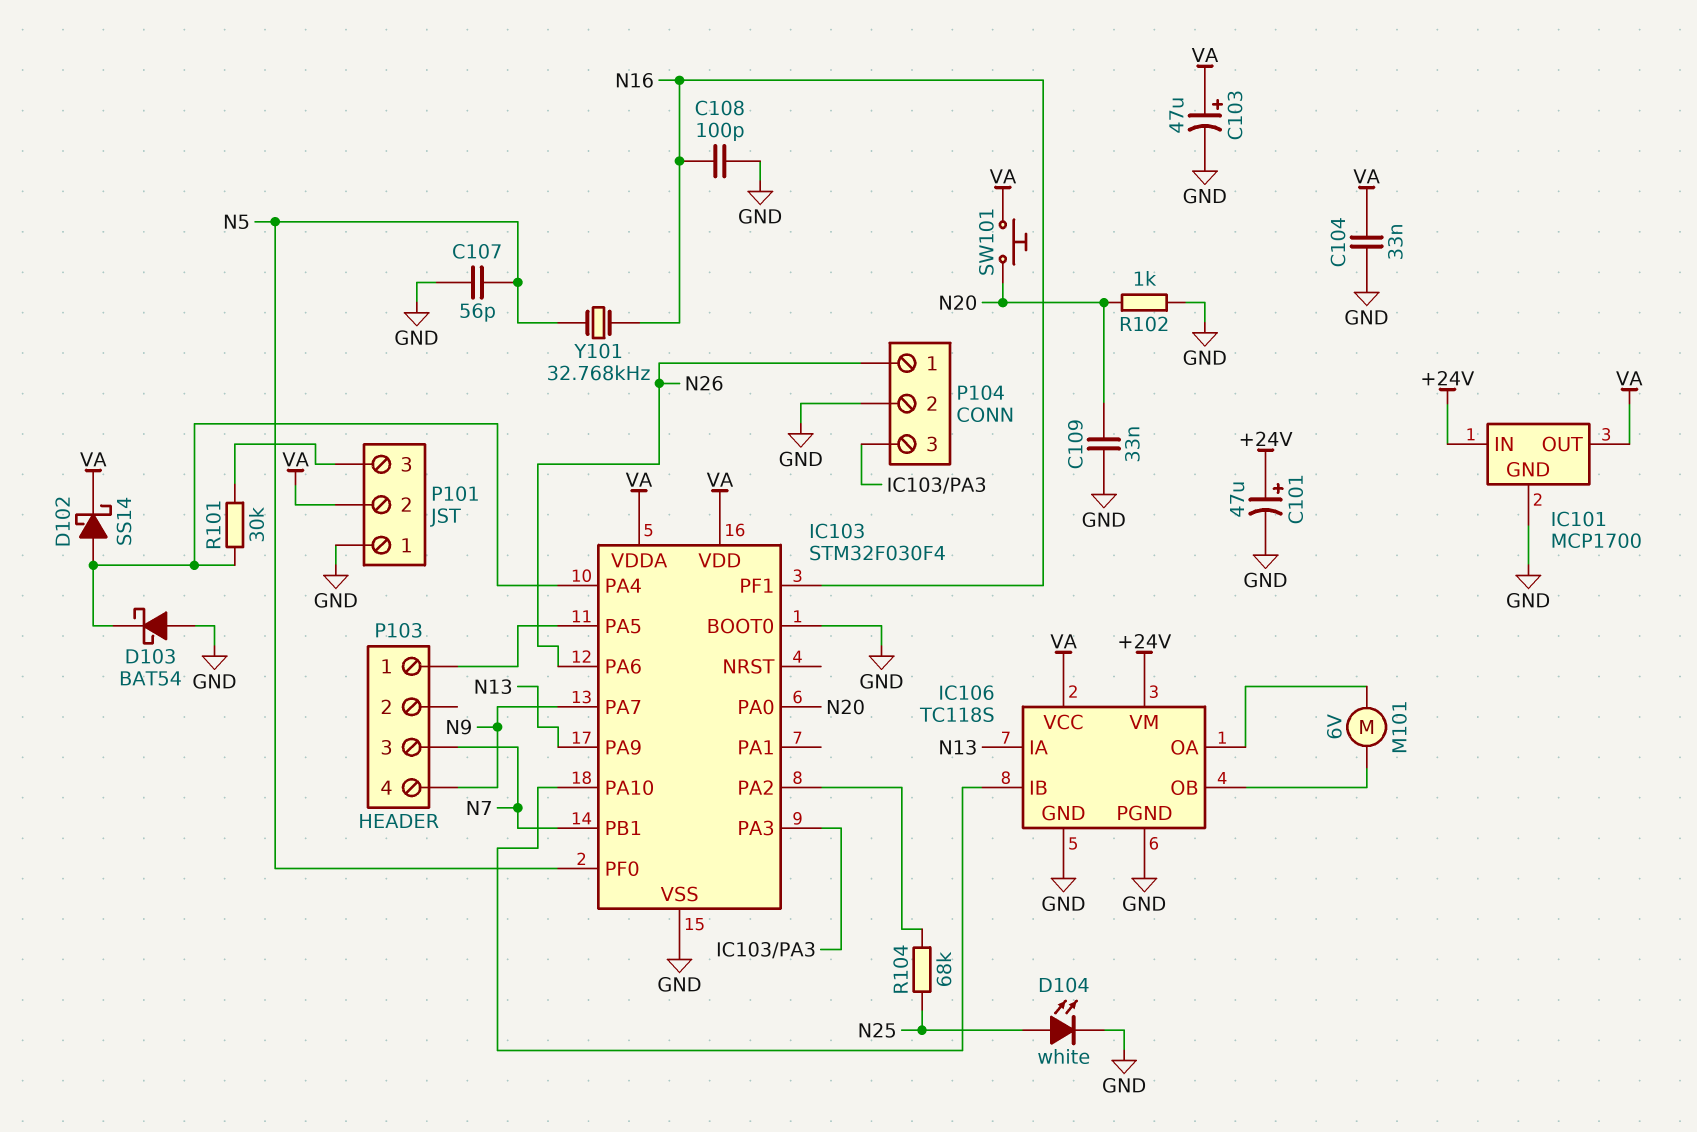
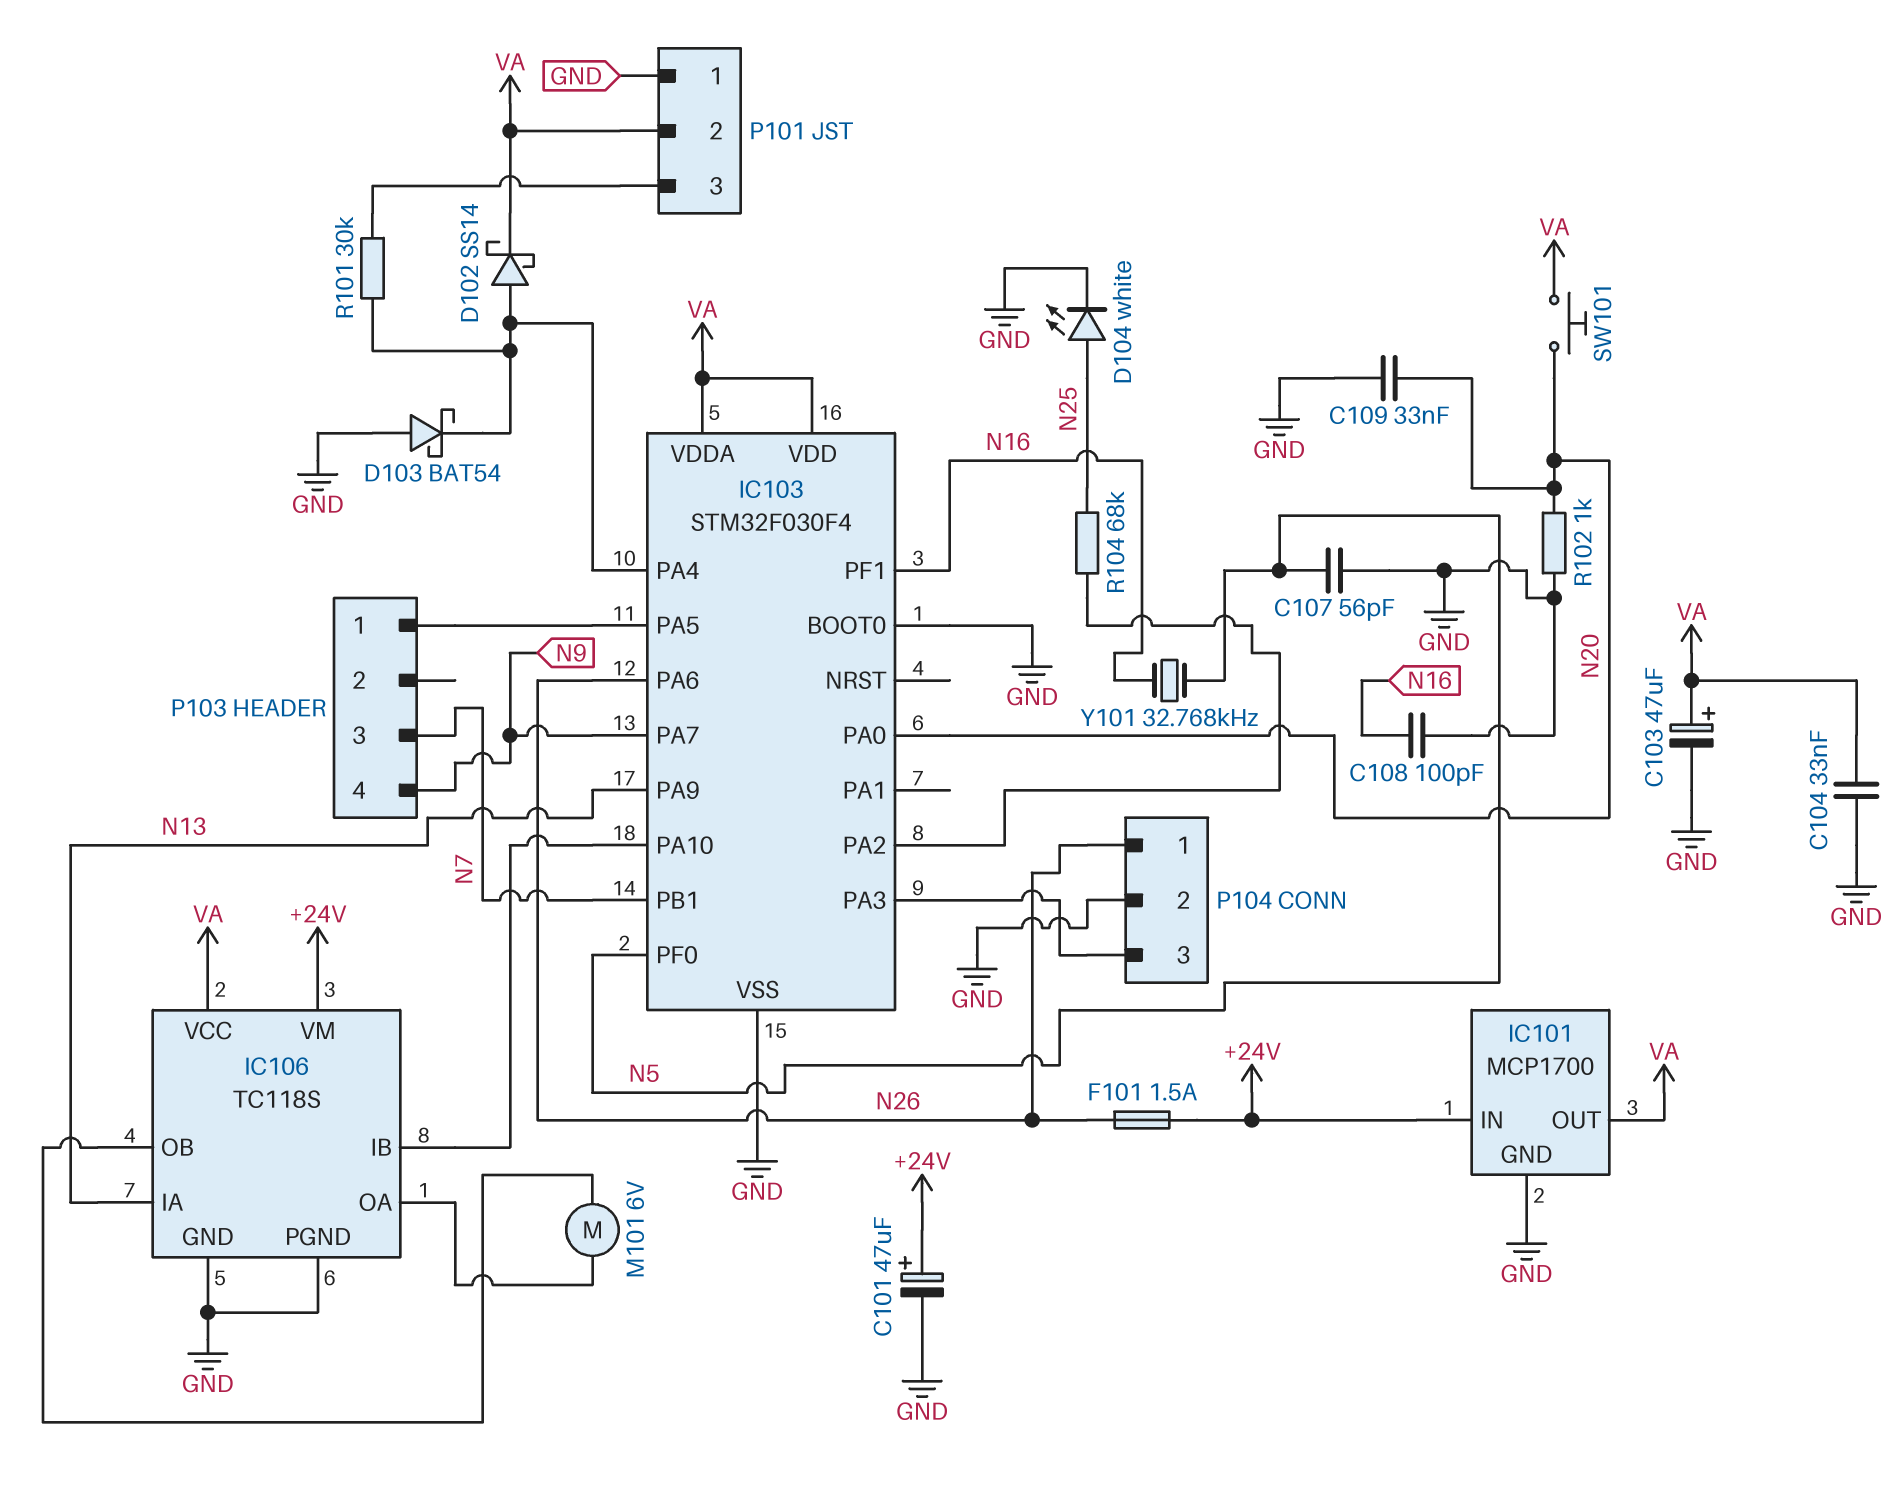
F101: none -> 1.5A (+24V, N26)

